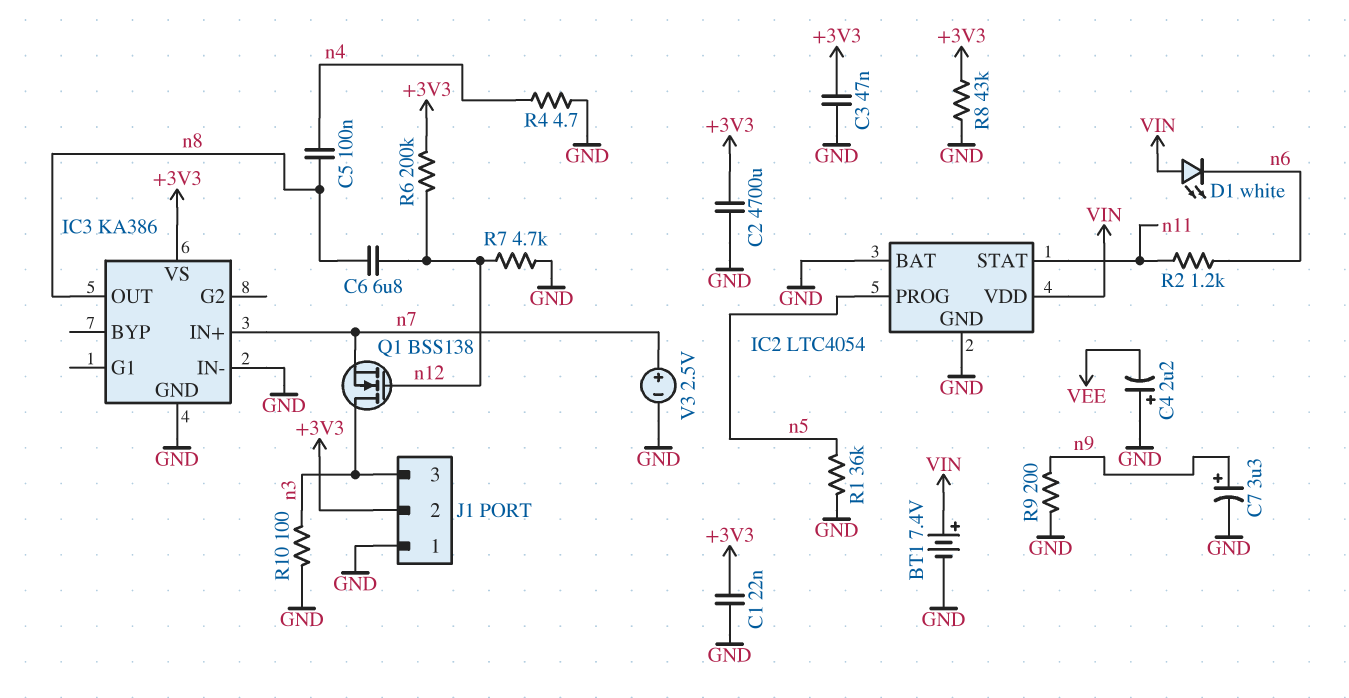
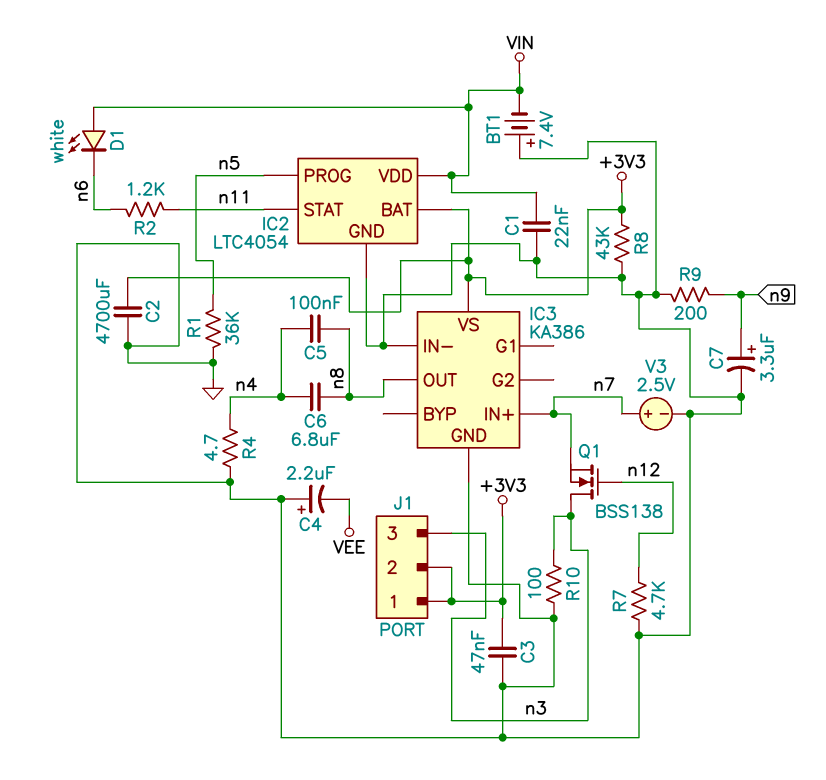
BT1: 7.4V (plus VIN, minus GND) -> 7.4V (plus GND, minus VIN)
C1: 22nF (+3V3, GND) -> 22nF (GND, VIN)
C6: 6.8uF (n8, n12) -> 6.8uF (n4, n8)
IC2 pin BAT: GND -> +3V3
J1 pin 1: GND -> +3V3
R6: 200k (+3V3, n12) -> none

